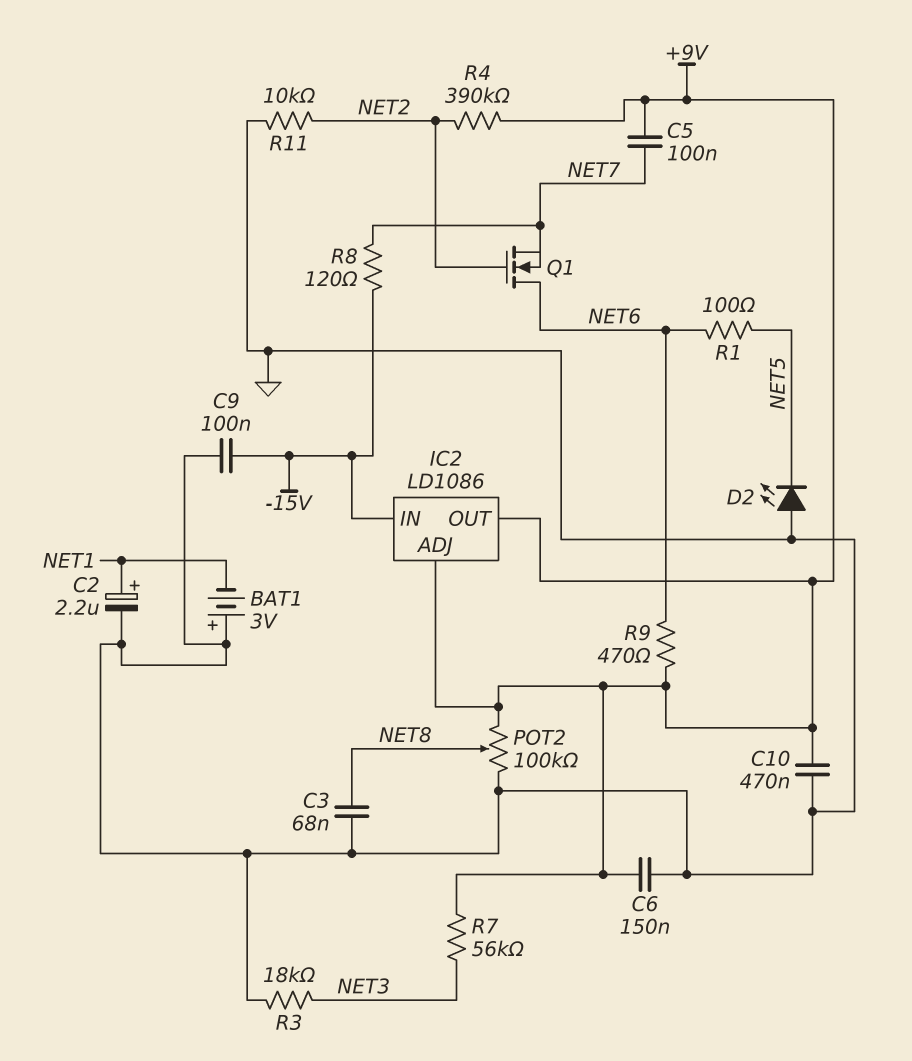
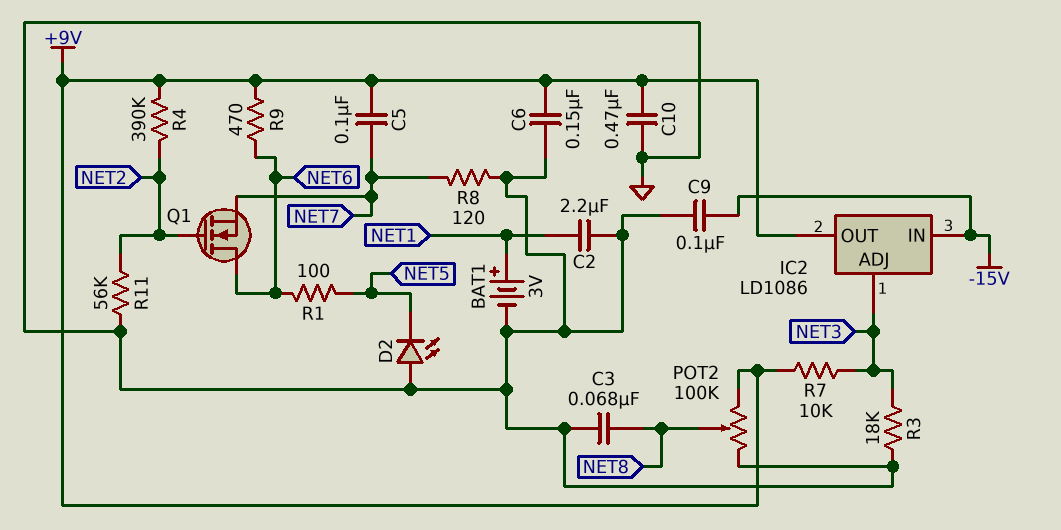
BAT1: 3V (plus GND, minus NET1) -> 3V (plus NET1, minus GND)
C2: 2.2uF (plus NET1, minus GND) -> 2.2uF (GND, NET1)
IC2 pin ADJ: +9V -> NET3
R7: 56k (+9V, NET3) -> 10k (+9V, NET3)
R8: 120 (-15V, NET7) -> 120 (GND, NET7)
R11: 10k (GND, NET2) -> 56k (GND, NET2)

